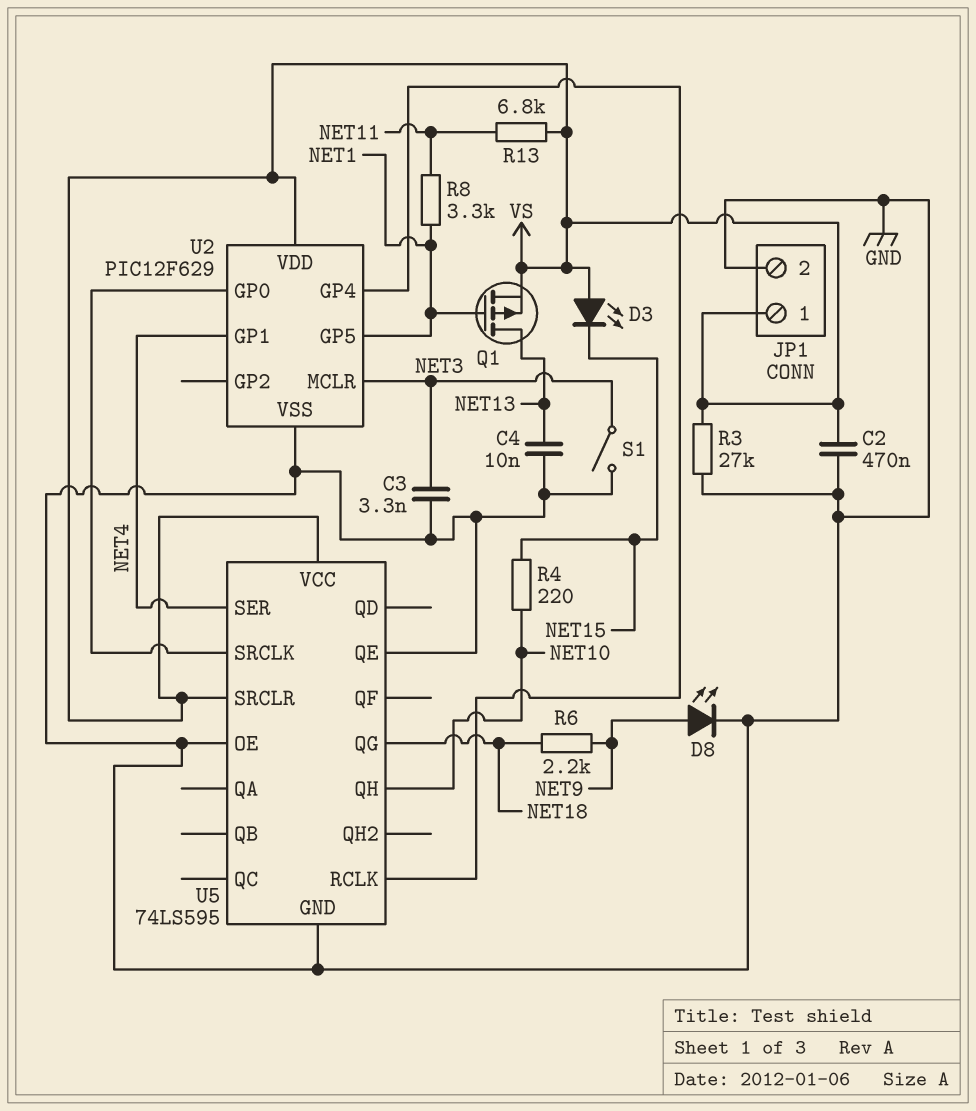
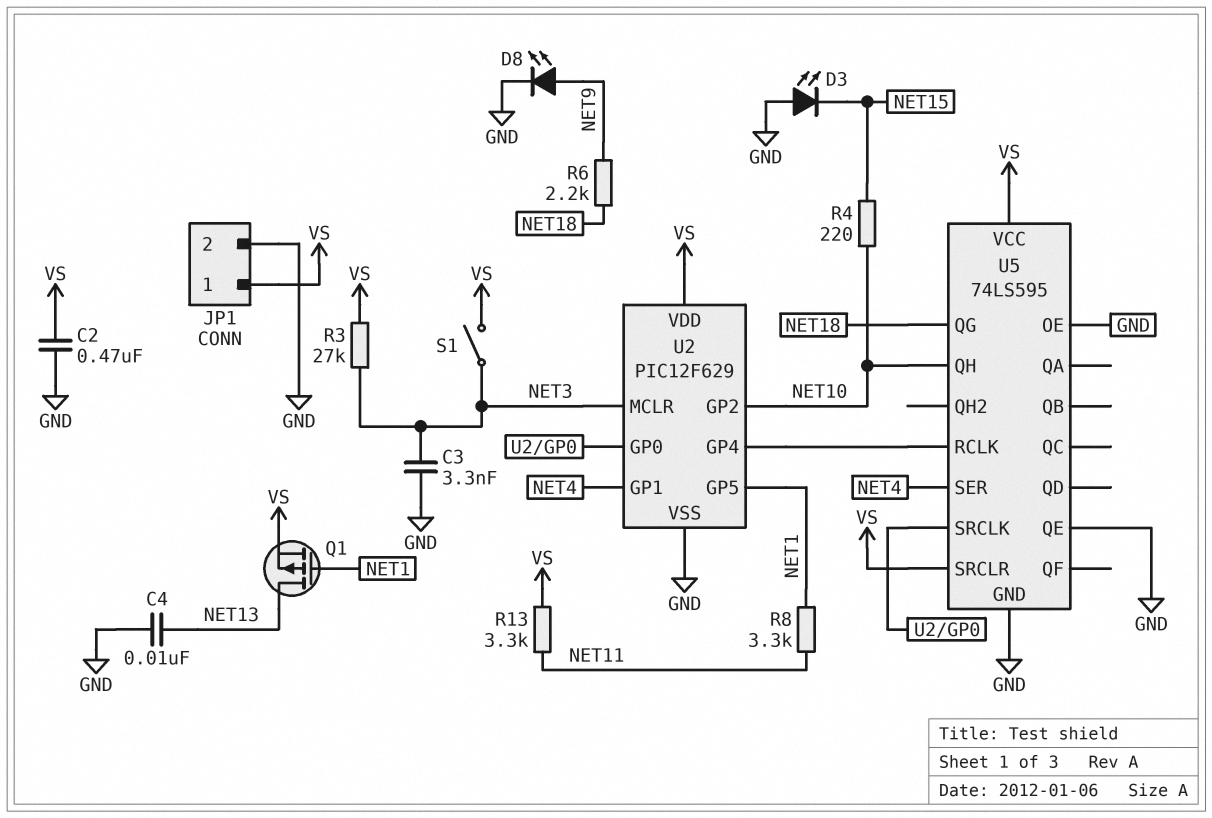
D3: LED (A VS, K NET15) -> LED (A GND, K NET15)
R3: 27k (GND, VS) -> 27k (NET3, VS)
R13: 6.8k (NET11, VS) -> 3.3k (NET11, VS)
S1: switch (GND, NET3) -> switch (NET3, VS)
U2 pin GP2: none -> NET10

